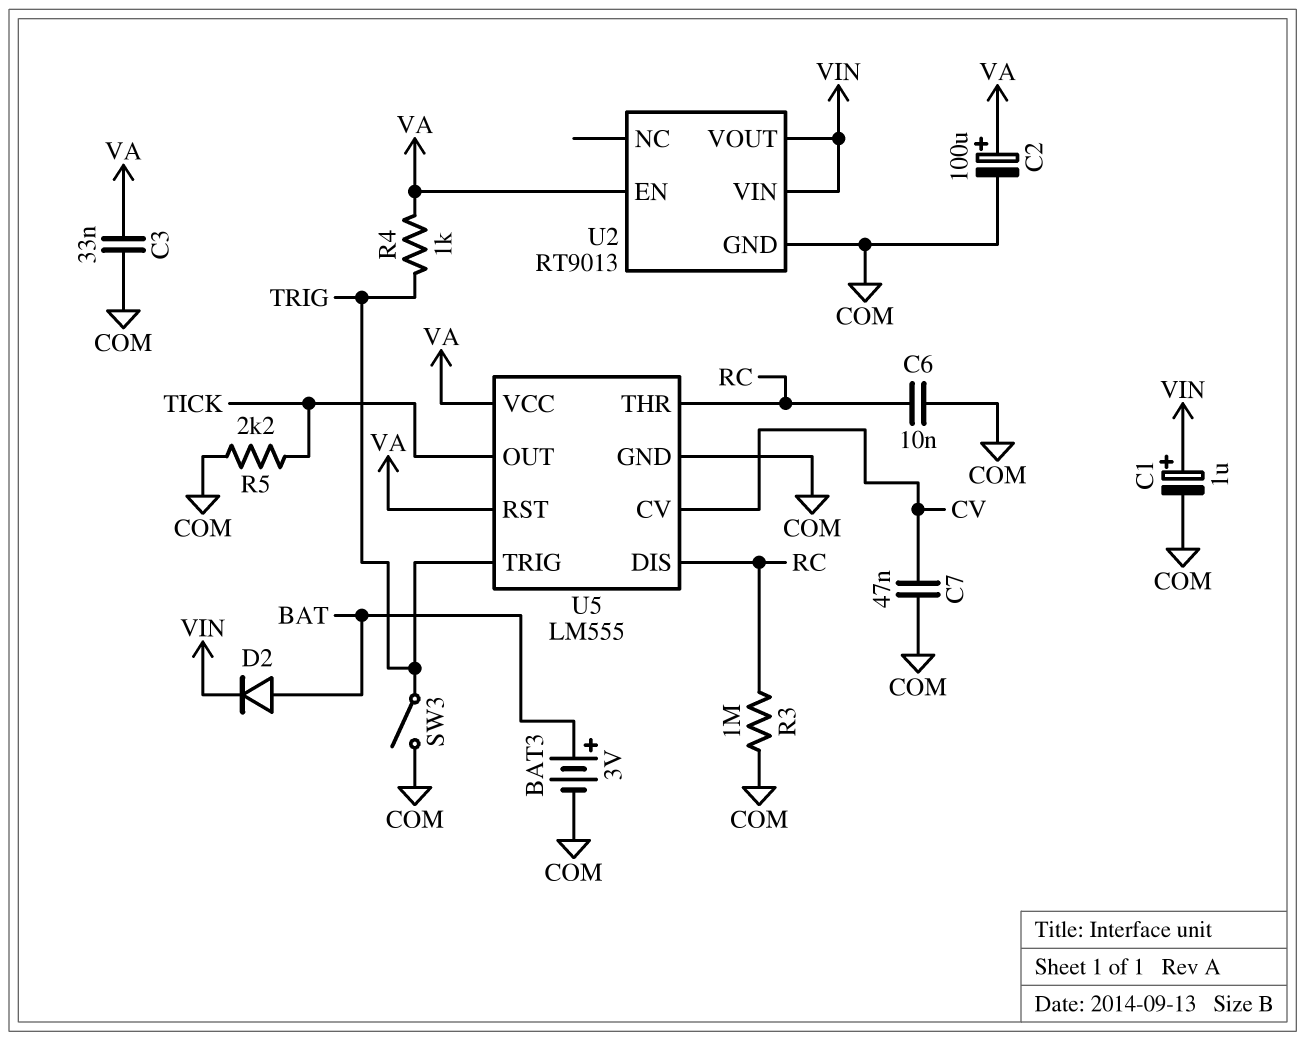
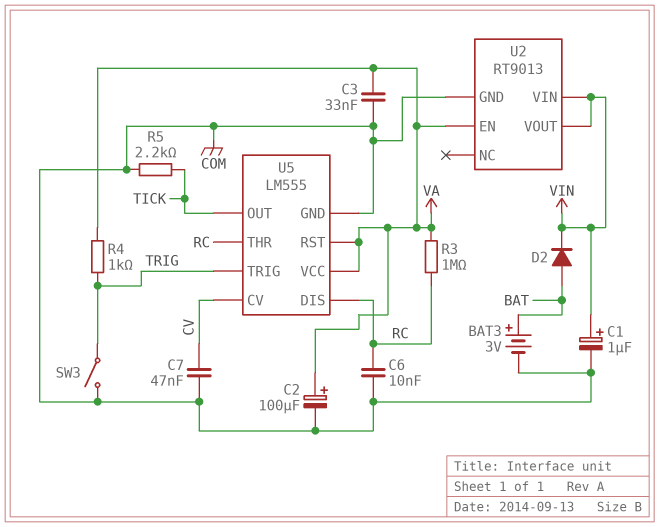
R3: 1M (COM, RC) -> 1M (RC, VA)

